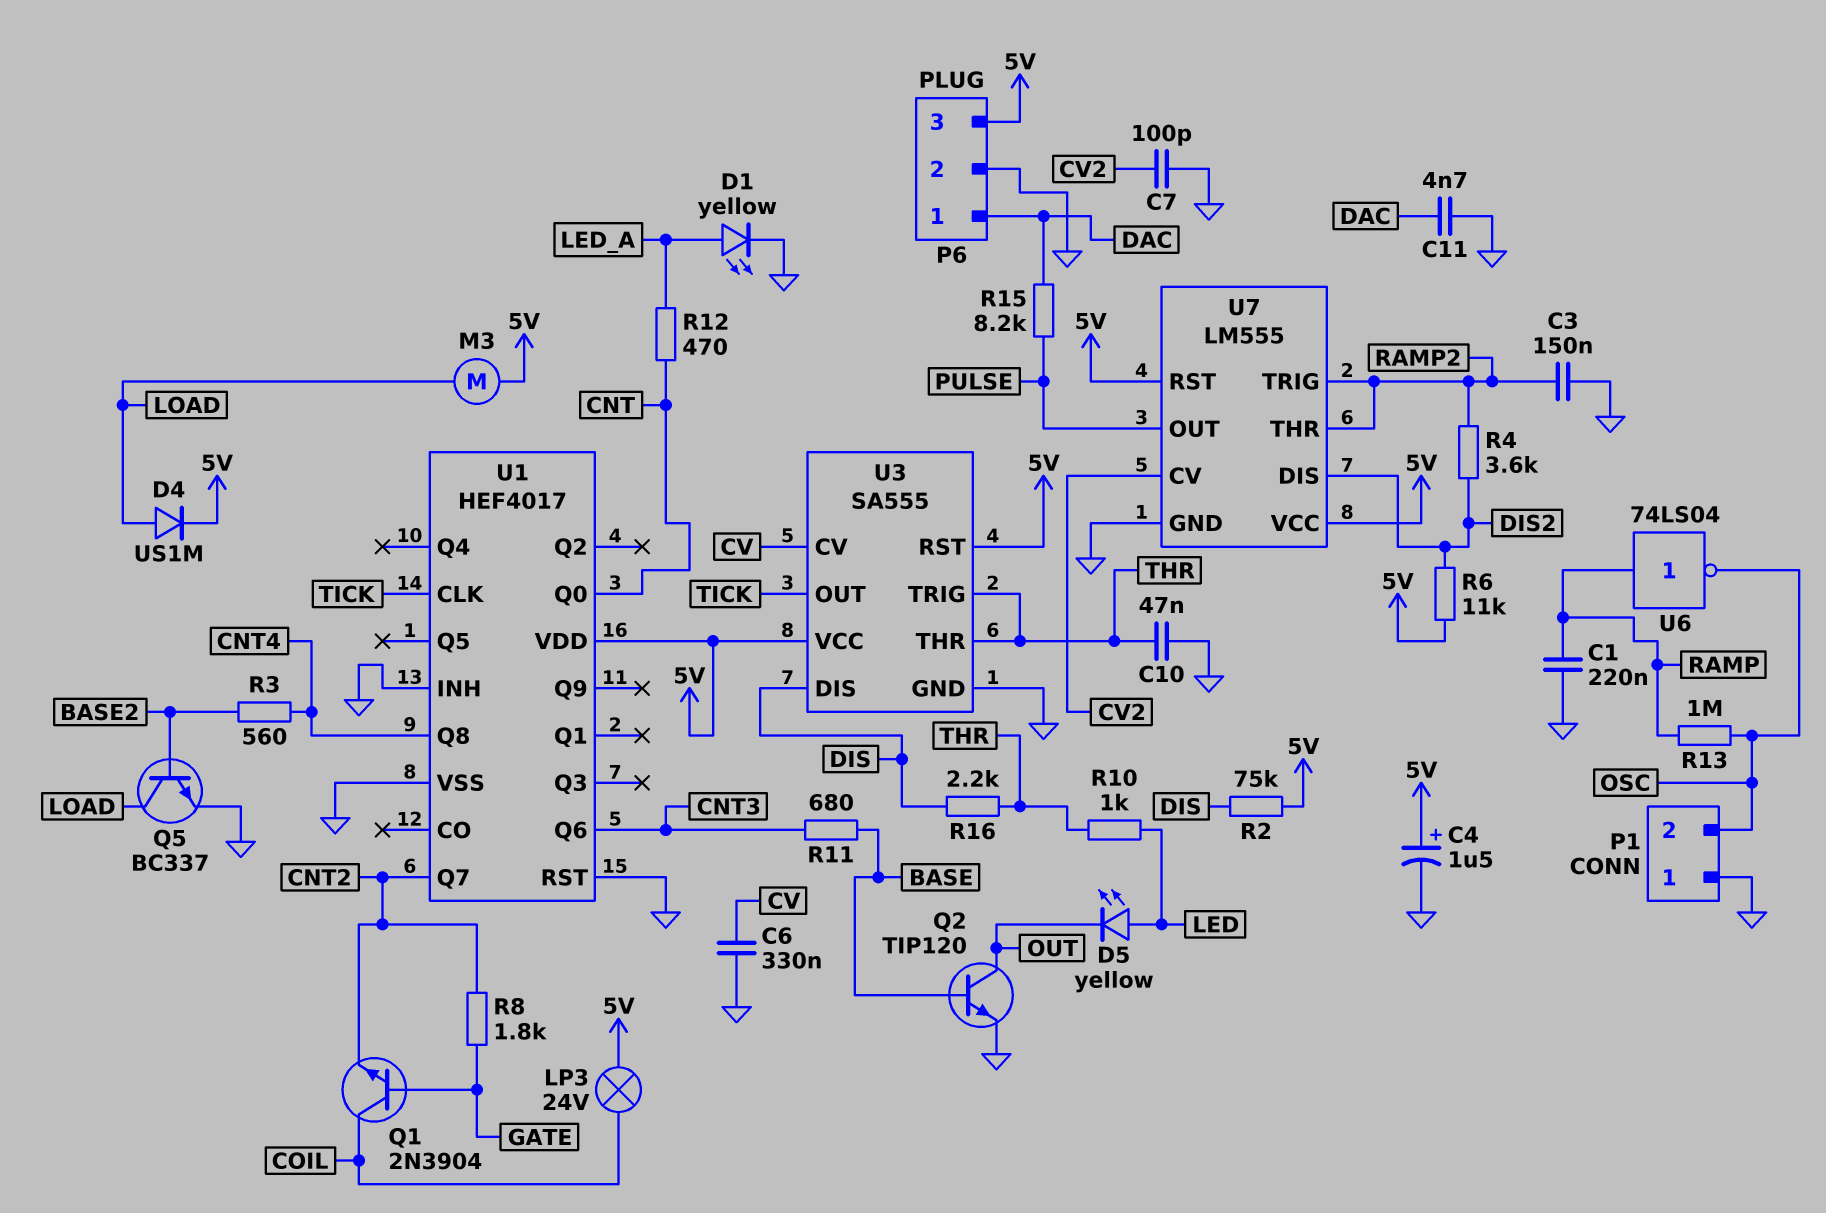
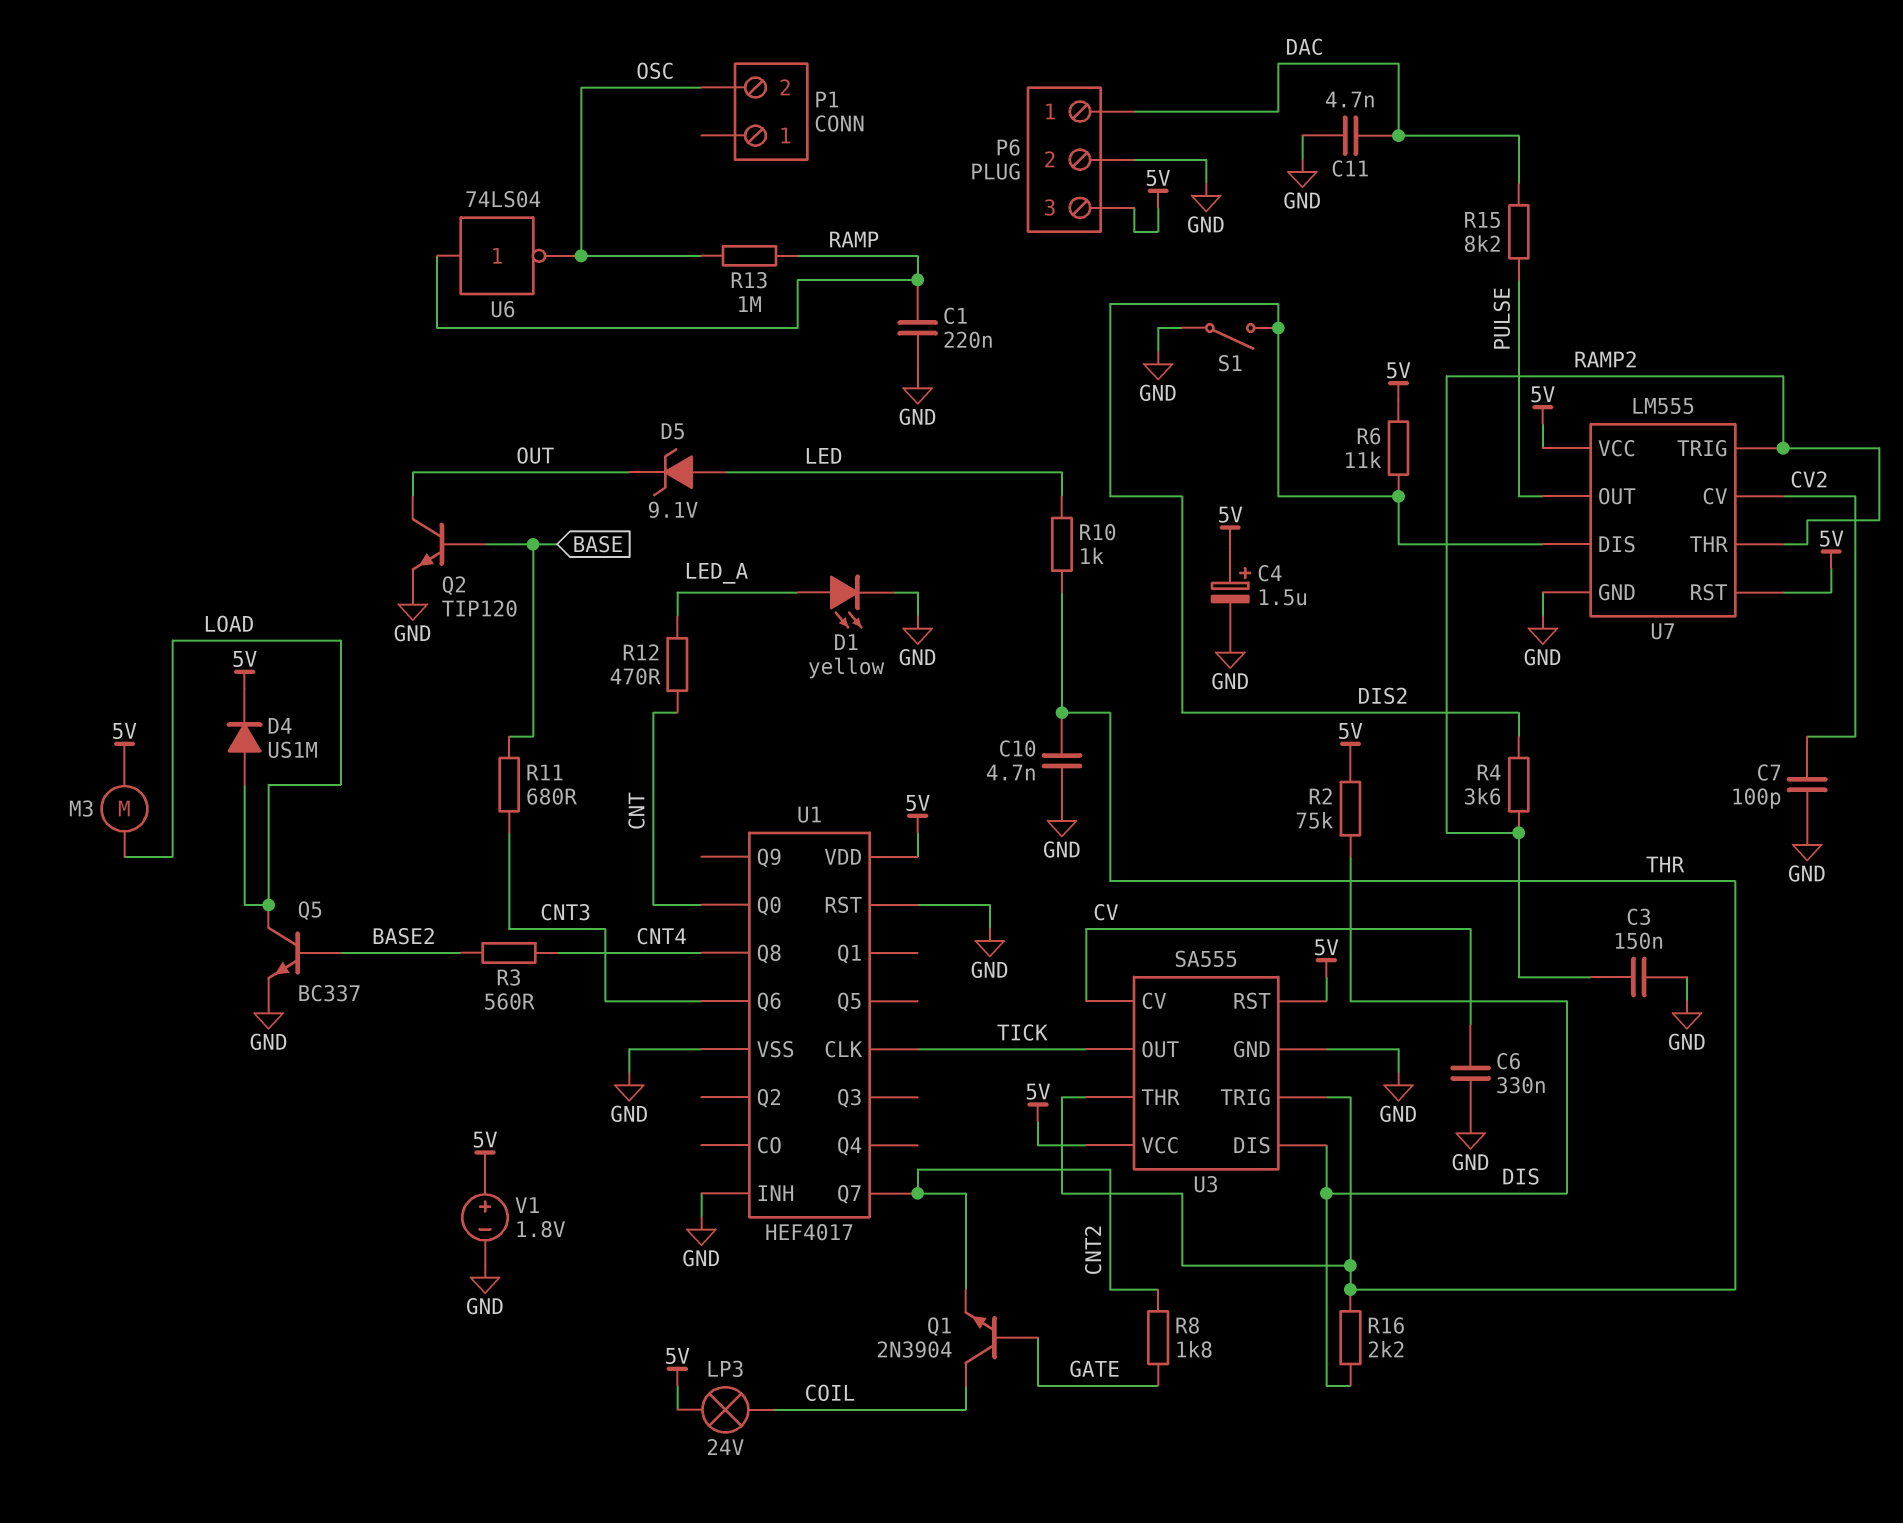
C10: 47nF (GND, THR) -> 4.7nF (GND, THR)
D5: LED yellow (A LED, K OUT) -> zener 9.1V (A LED, K OUT)
P1 pin 1: GND -> none
S1: none -> switch (DIS2, GND)
V1: none -> 1.8V (plus 5V, minus GND)

